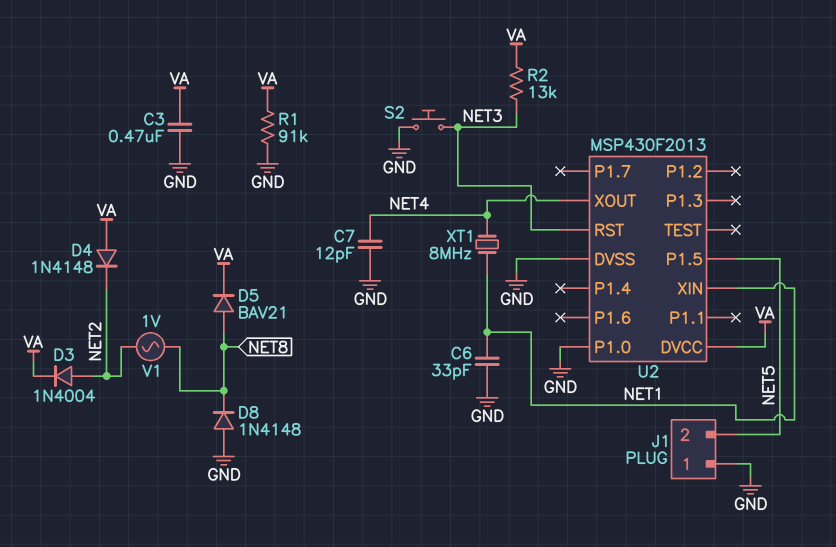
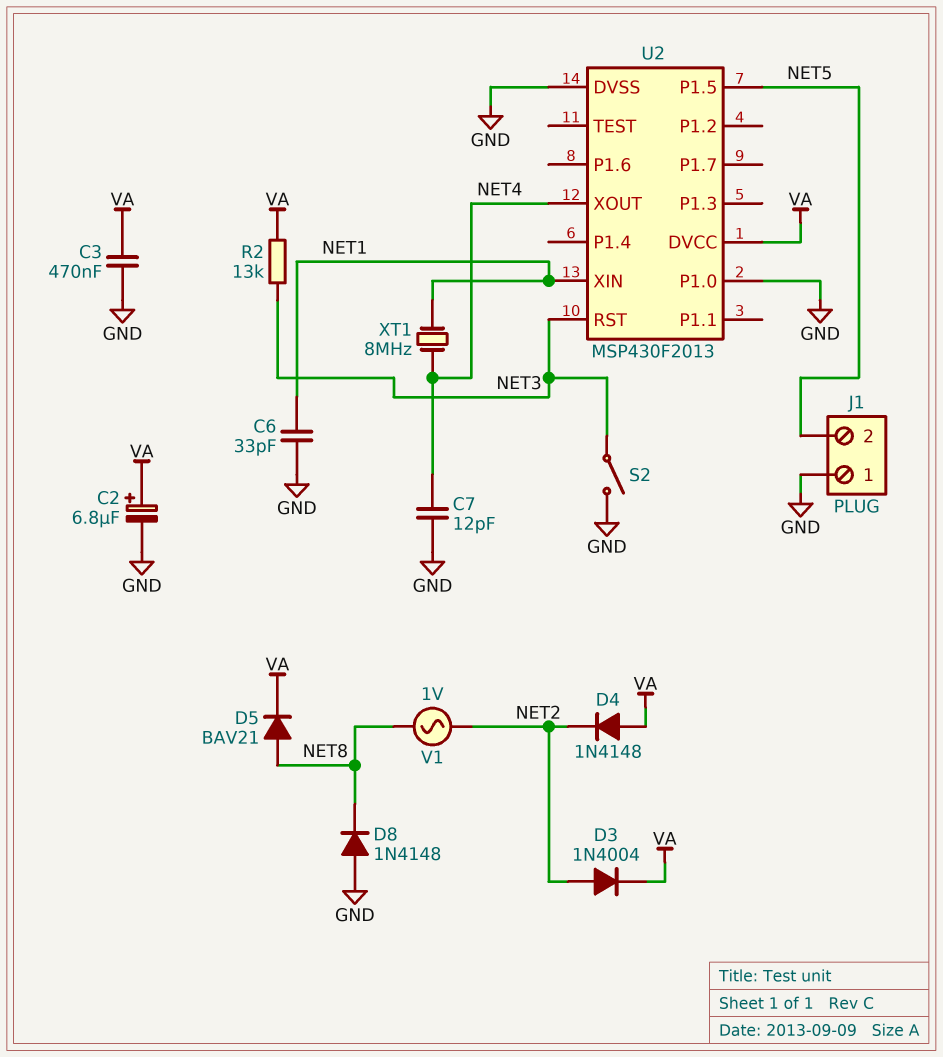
C2: none -> 6.8uF (plus VA, minus GND)
R1: 91k (GND, VA) -> none
S2: button (GND, NET3) -> switch (GND, NET3)

